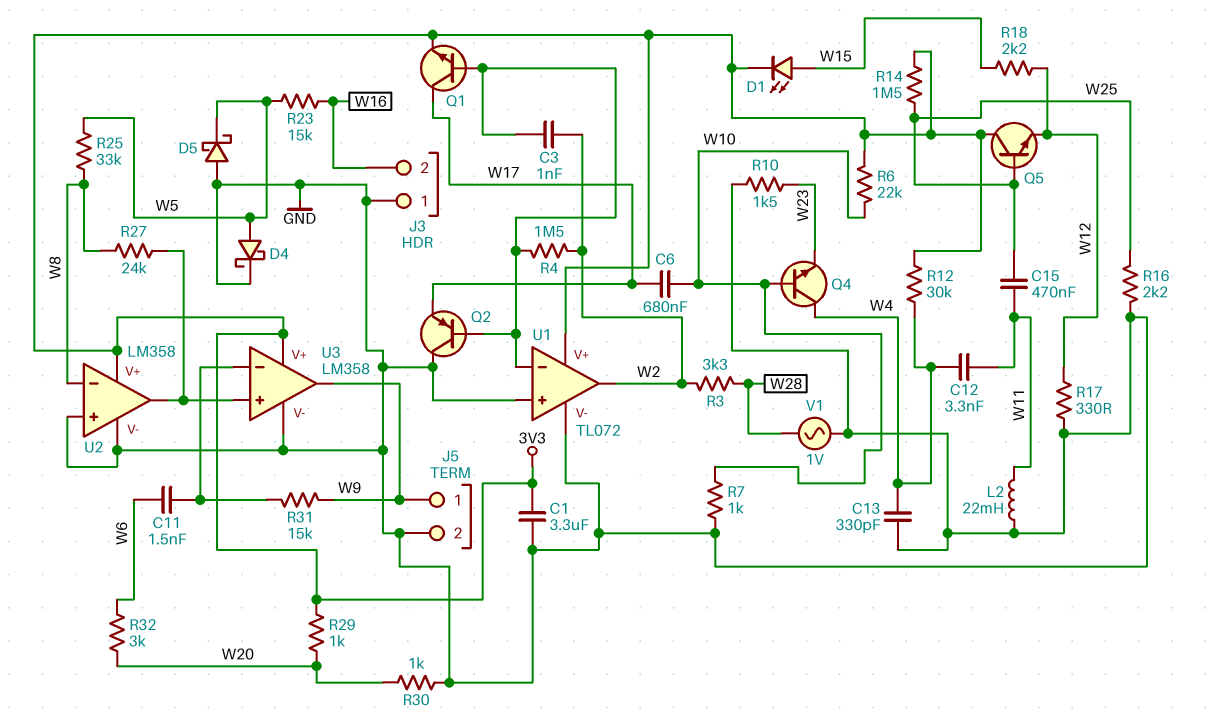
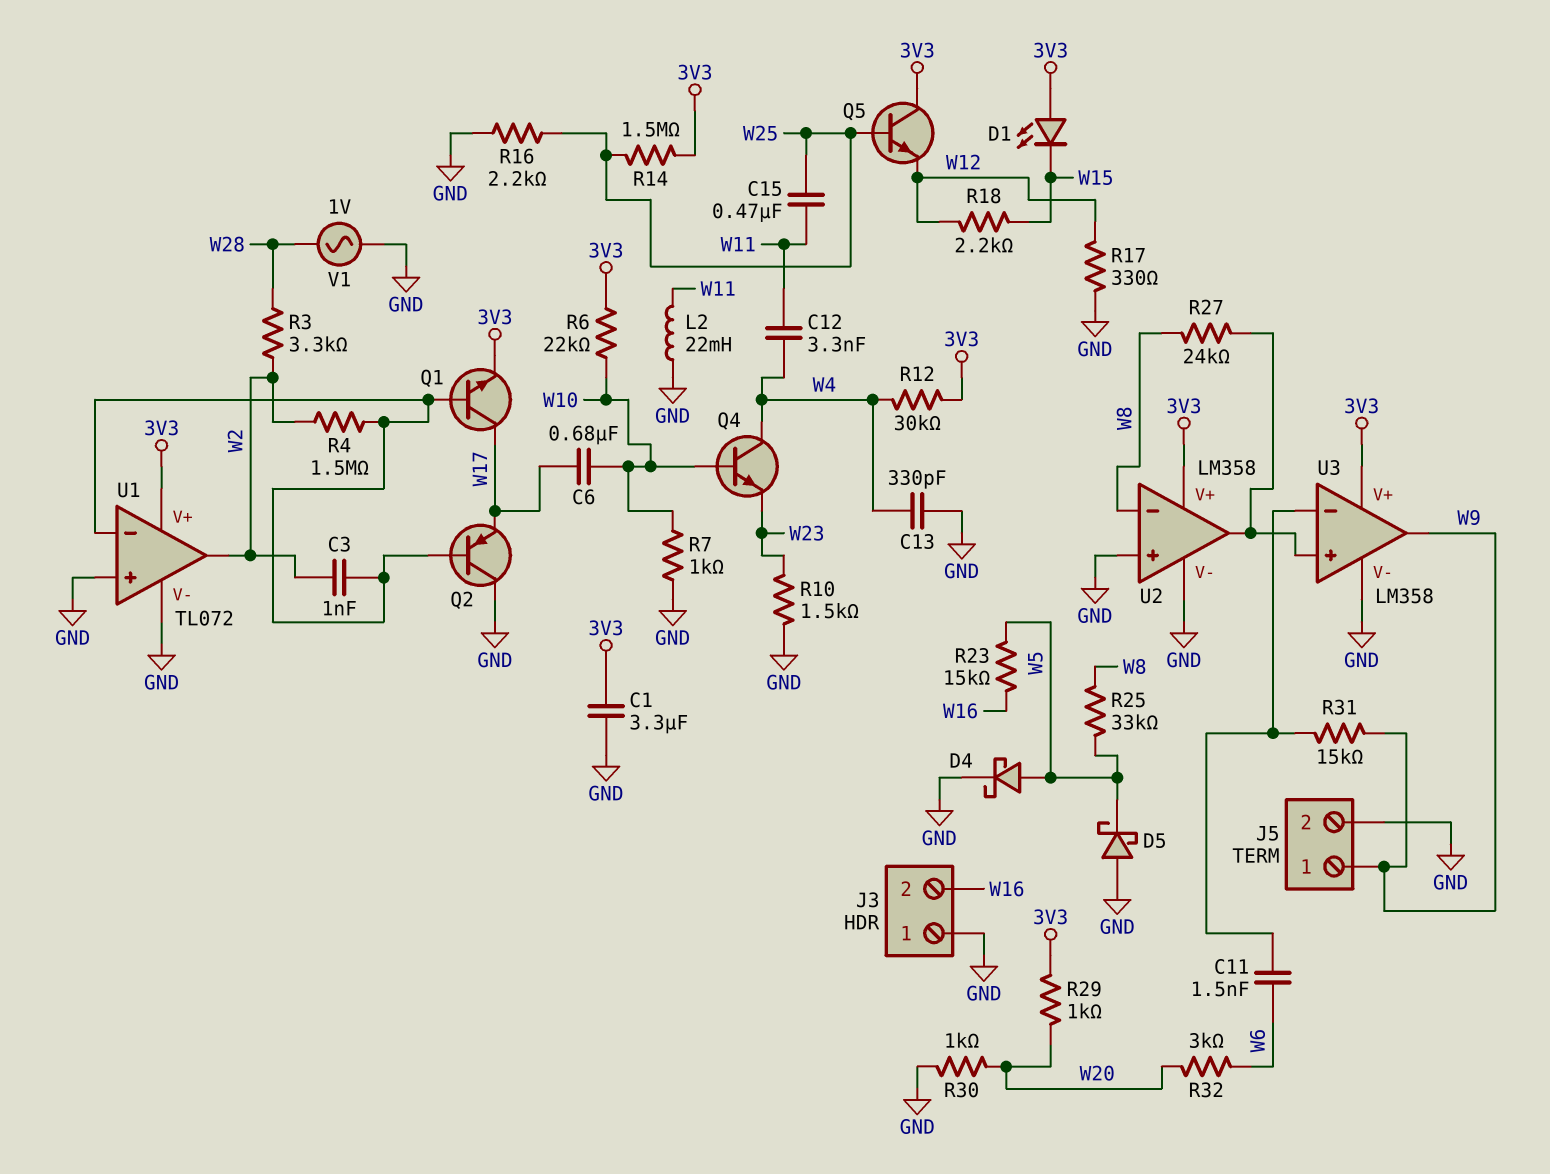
D1: LED (A W15, K 3V3) -> LED (A 3V3, K W15)

